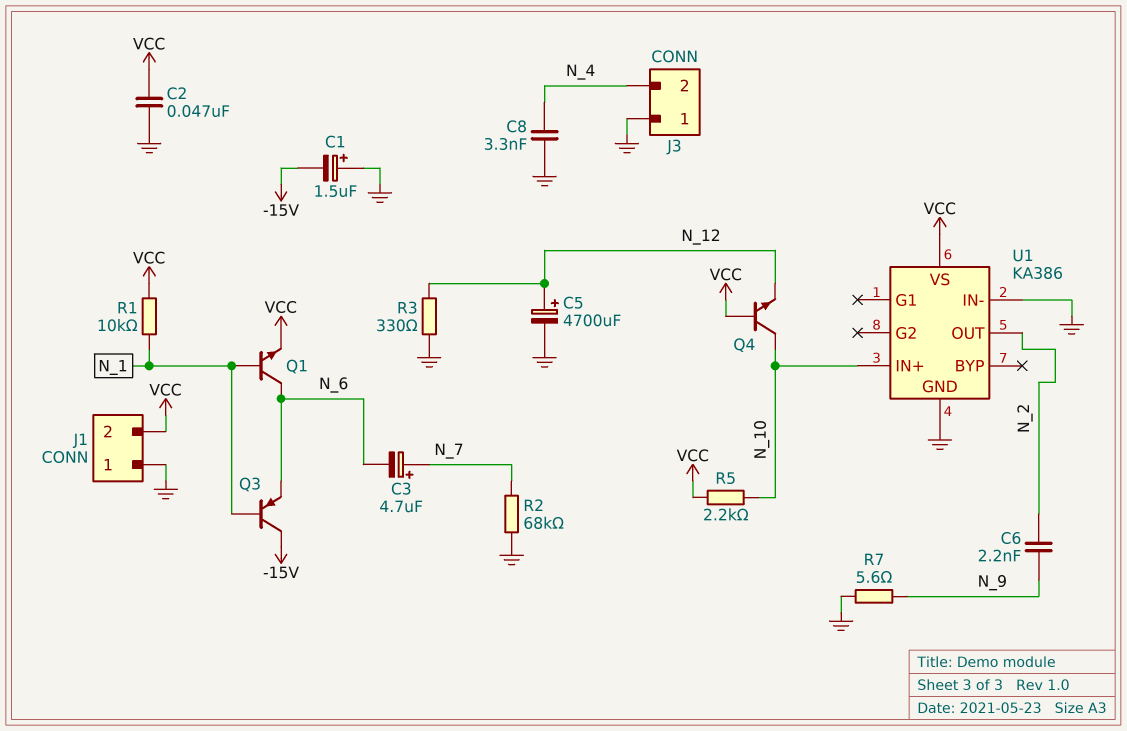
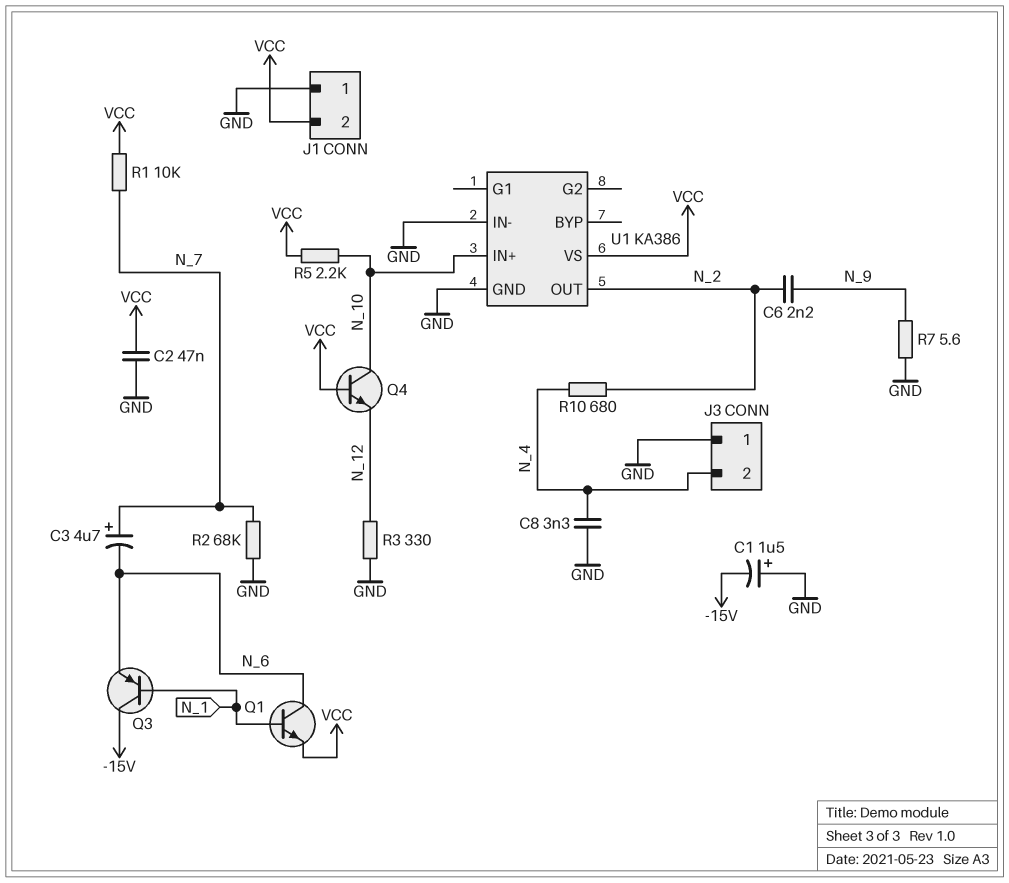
C5: 4700uF (plus N_12, minus GND) -> none
R1: 10k (N_1, VCC) -> 10k (N_7, VCC)
R10: none -> 680 (N_2, N_4)

